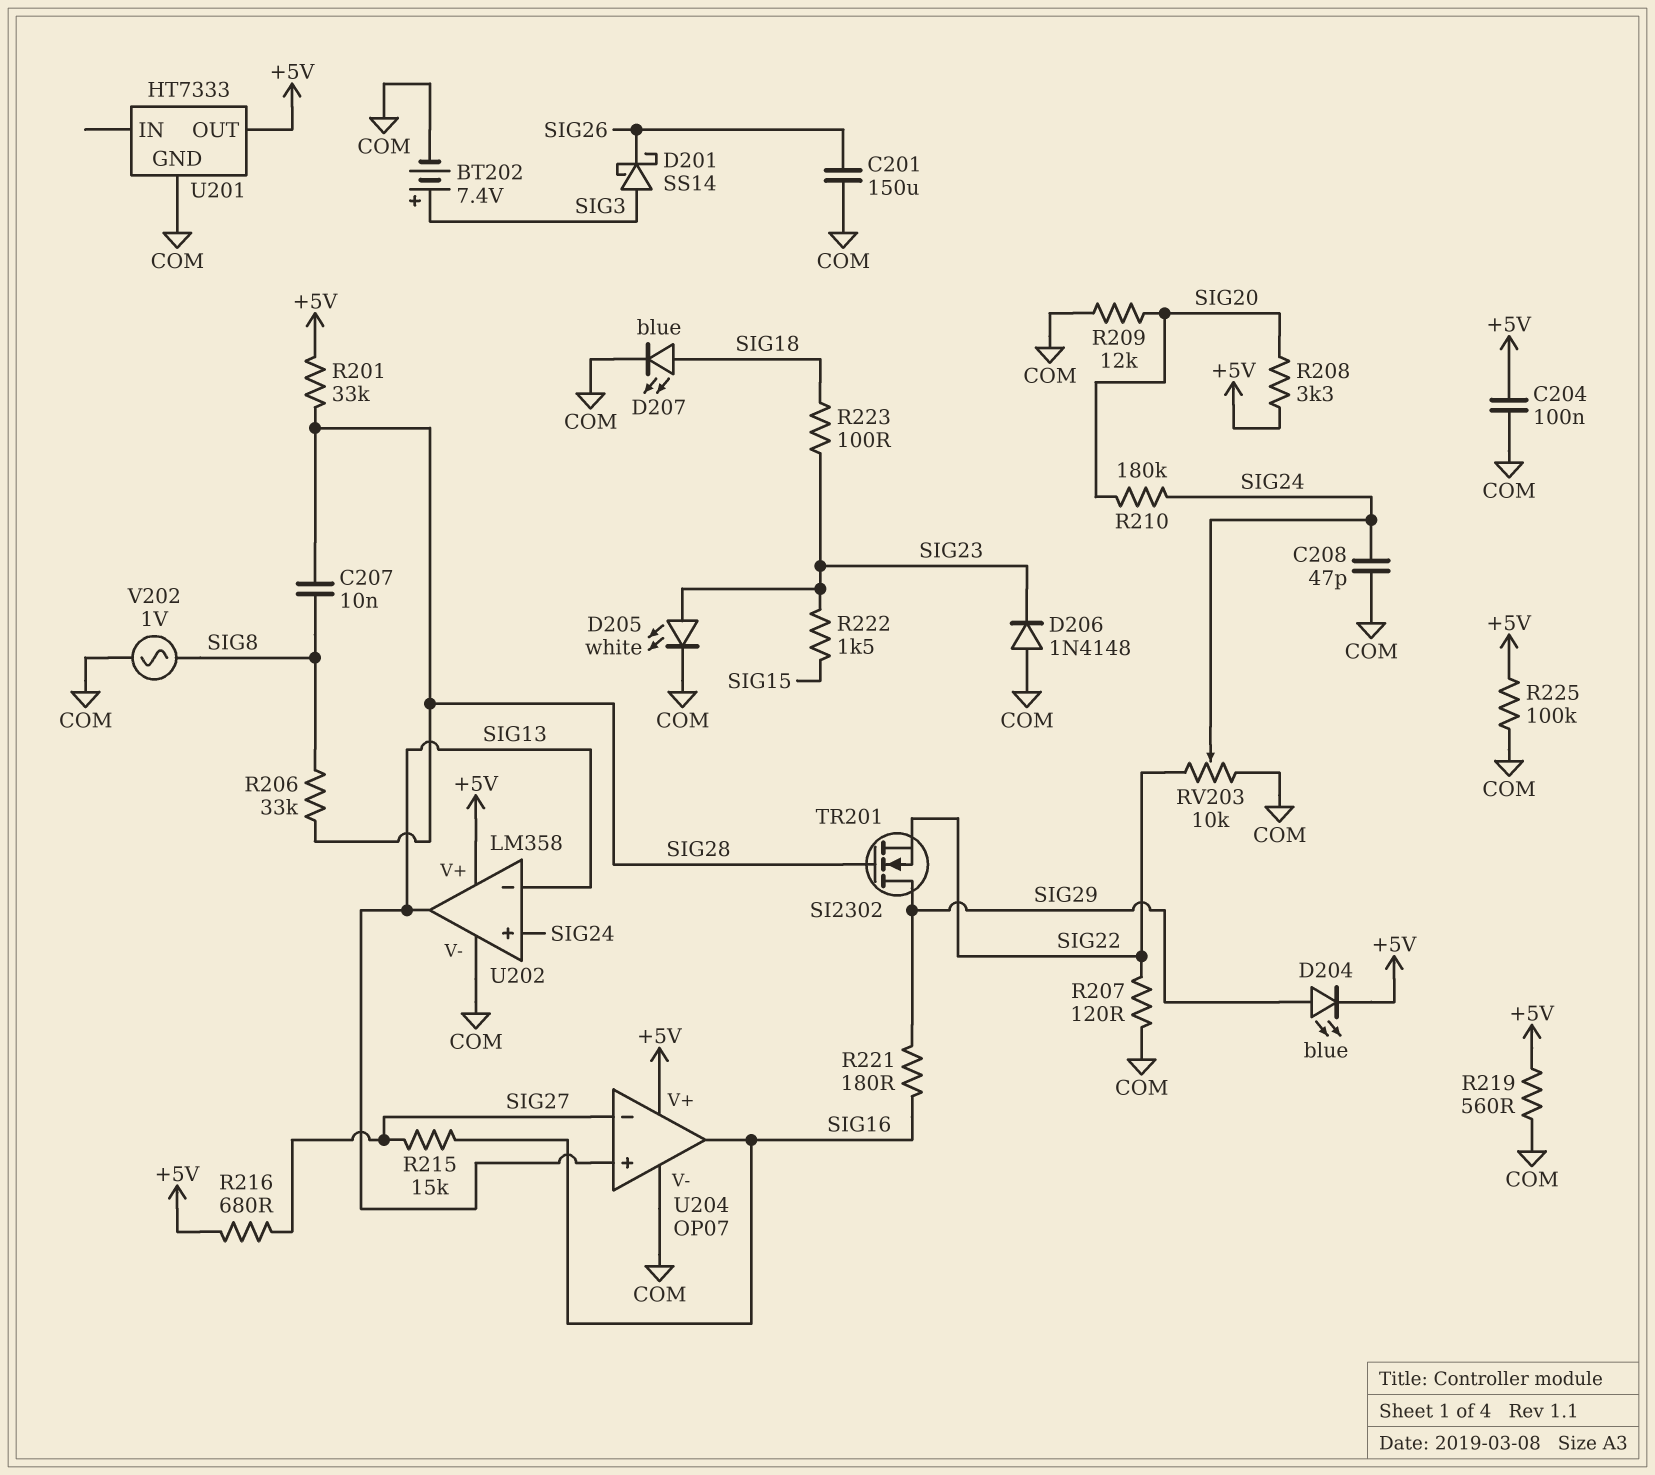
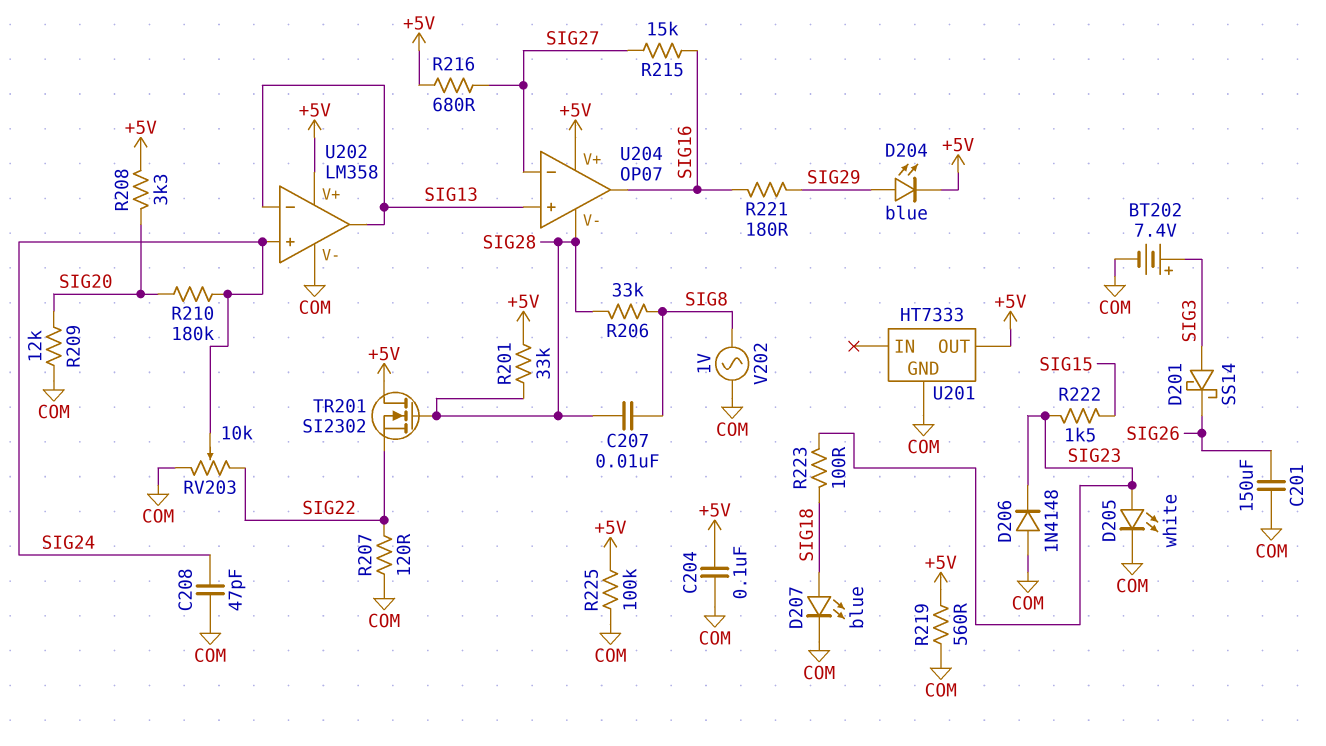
TR201: NMOS SI2302 (G SIG28, D SIG29, S SIG22) -> NMOS SI2302 (G SIG28, D +5V, S SIG22)
U204 pin V-: COM -> SIG28

